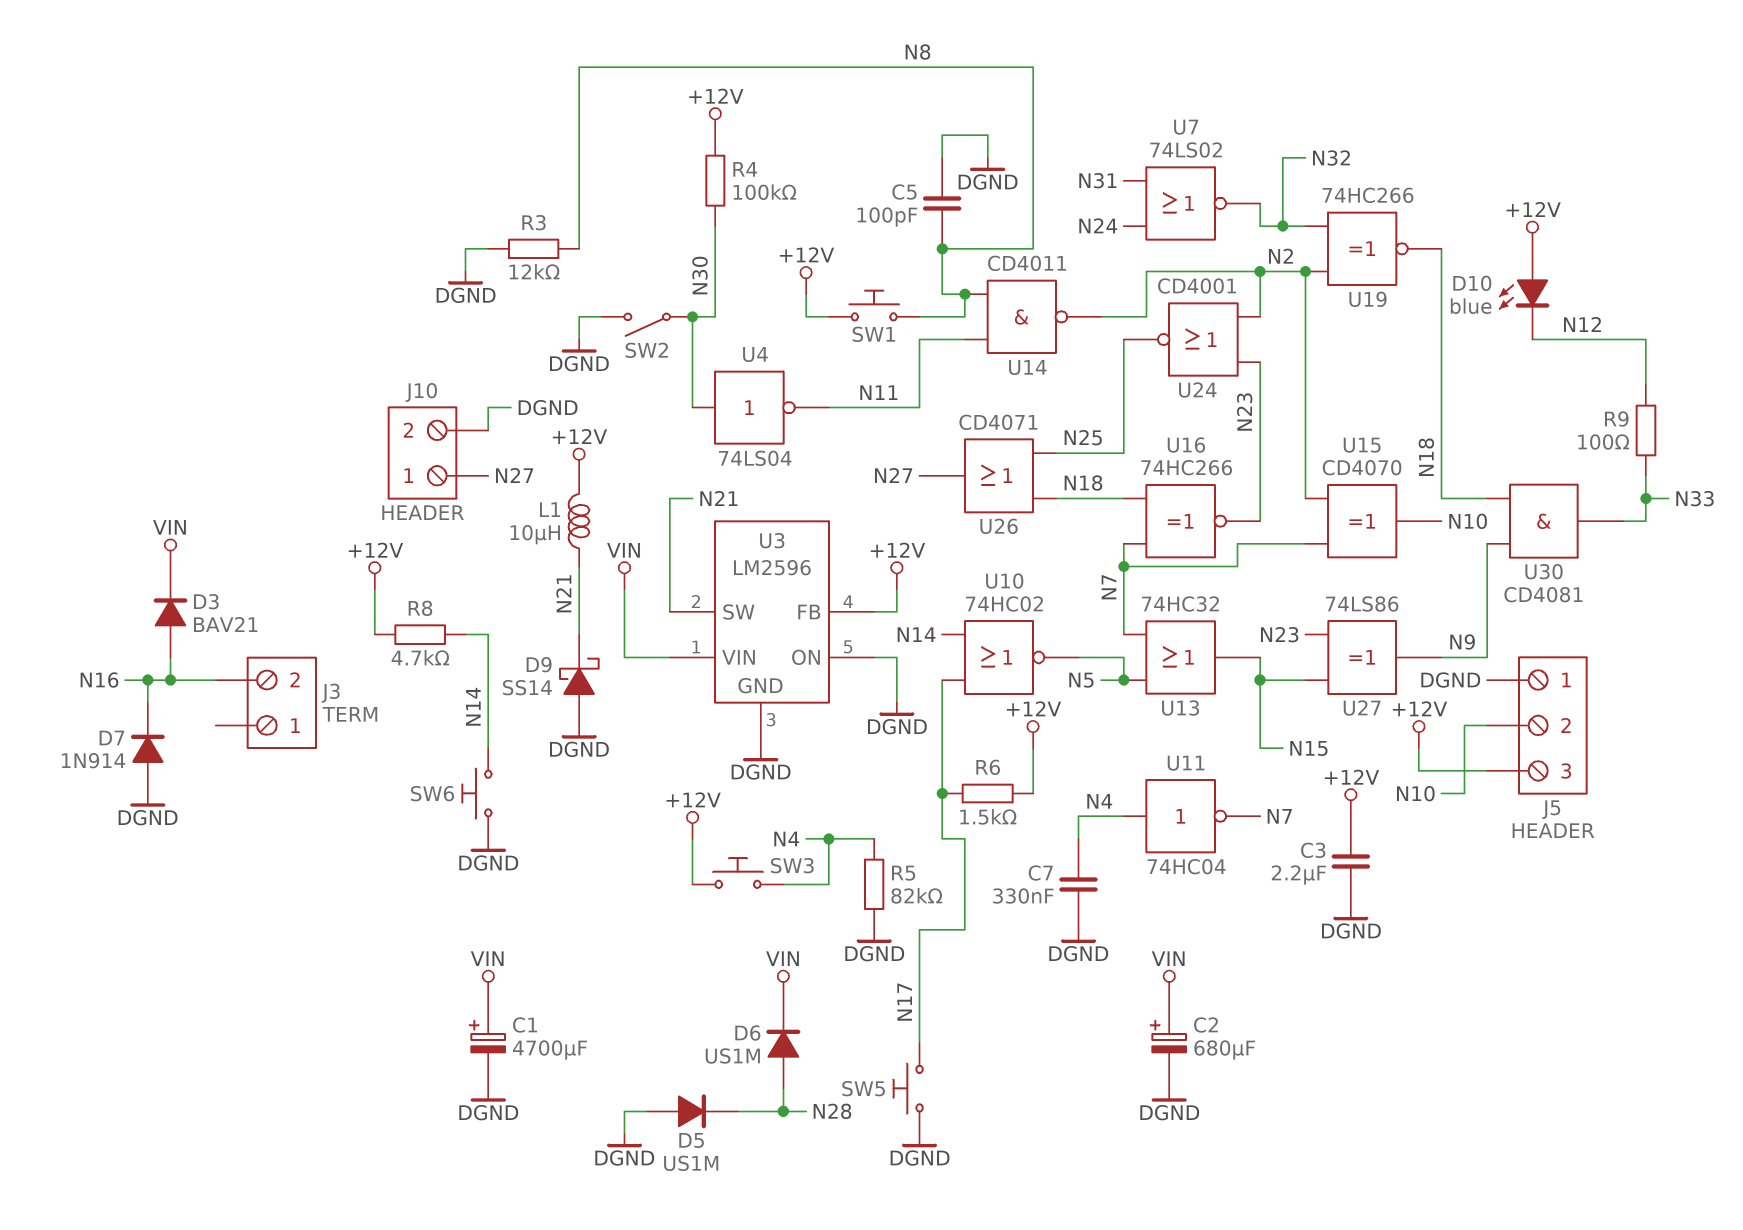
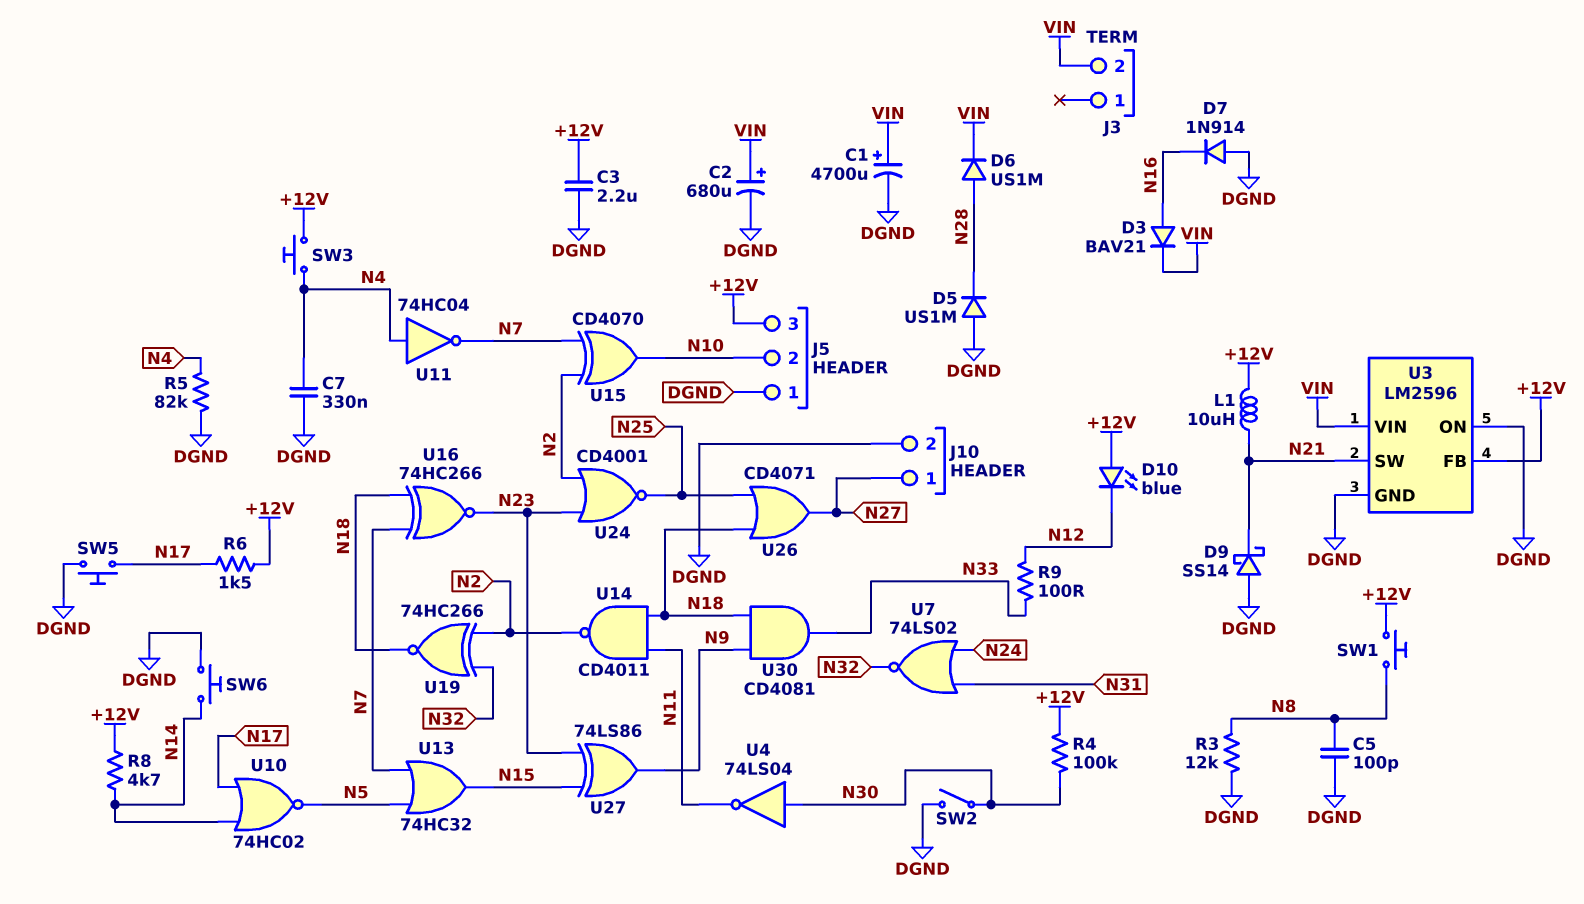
J3 pin 2: N16 -> VIN
U14: NAND CD4011 (in N8, in N11, out N2) -> NAND CD4011 (in N11, in N18, out N2)

